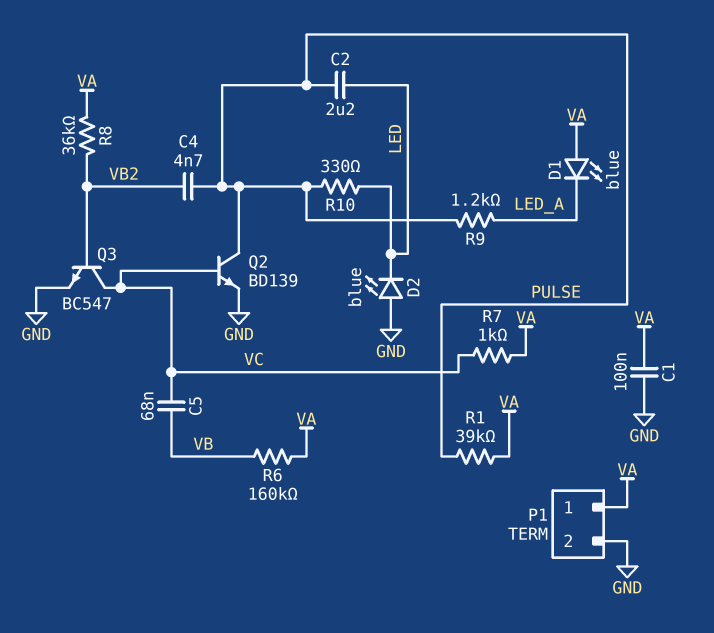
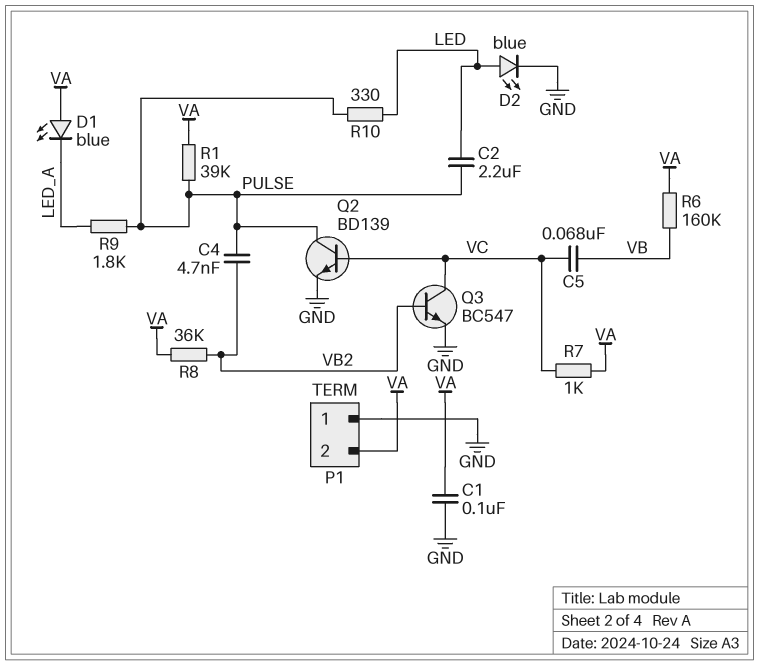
D2: LED blue (A GND, K LED) -> LED blue (A LED, K GND)
P1 pin 1: VA -> GND
P1 pin 2: GND -> VA
R9: 1.2k (LED_A, PULSE) -> 1.8k (LED_A, PULSE)

